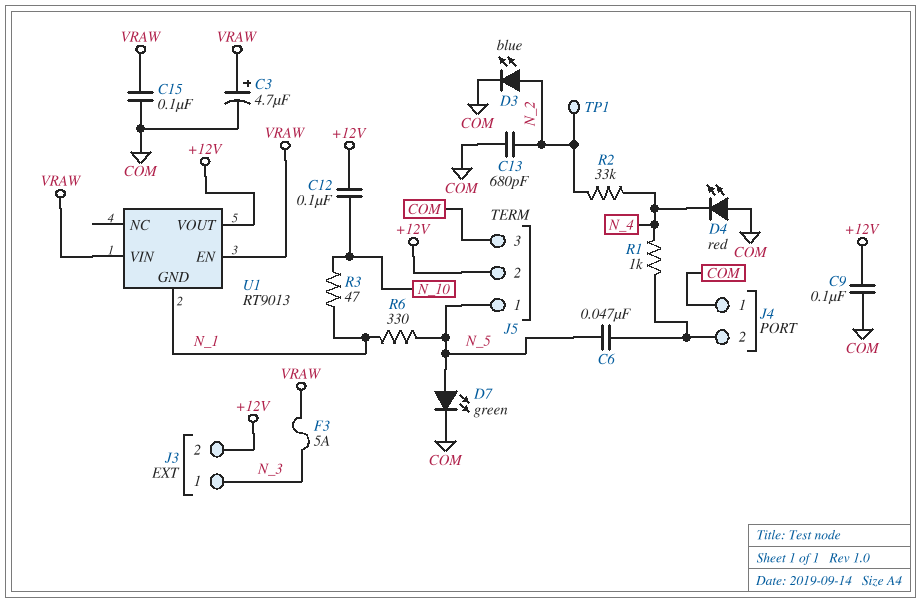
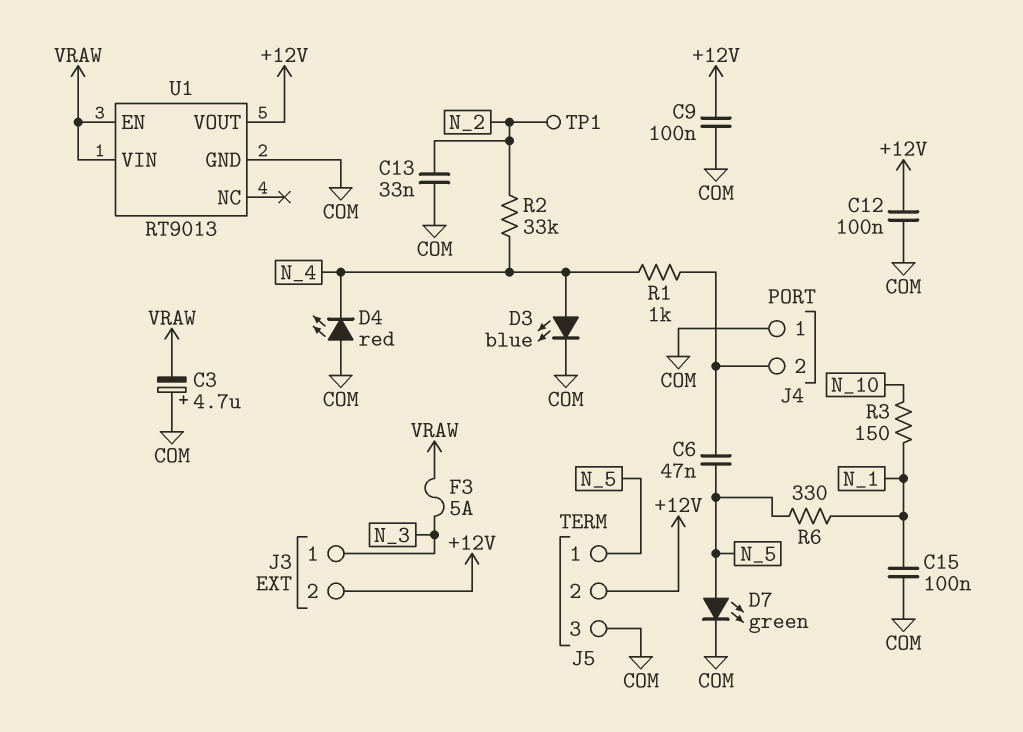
C3: 4.7uF (plus VRAW, minus COM) -> 4.7uF (plus COM, minus VRAW)
C12: 100nF (+12V, N_10) -> 100nF (+12V, COM)
C13: 680pF (COM, N_2) -> 33nF (COM, N_2)
C15: 100nF (COM, VRAW) -> 100nF (COM, N_1)
D3: LED blue (A N_2, K COM) -> LED blue (A N_4, K COM)
R3: 47 (N_1, N_10) -> 150 (N_1, N_10)
U1 pin GND: N_1 -> COM

